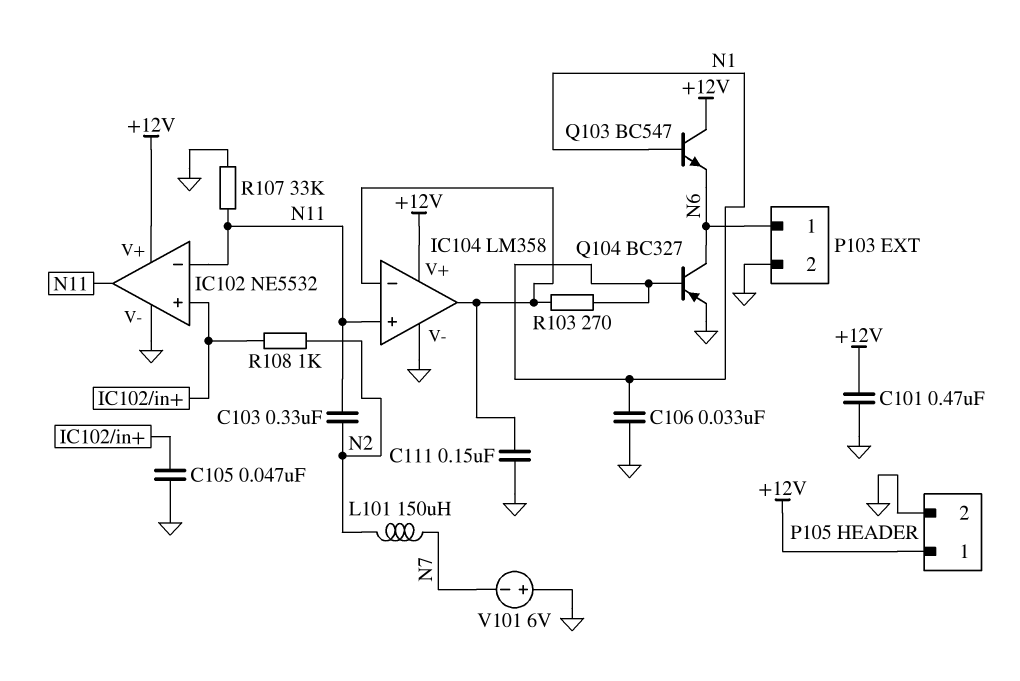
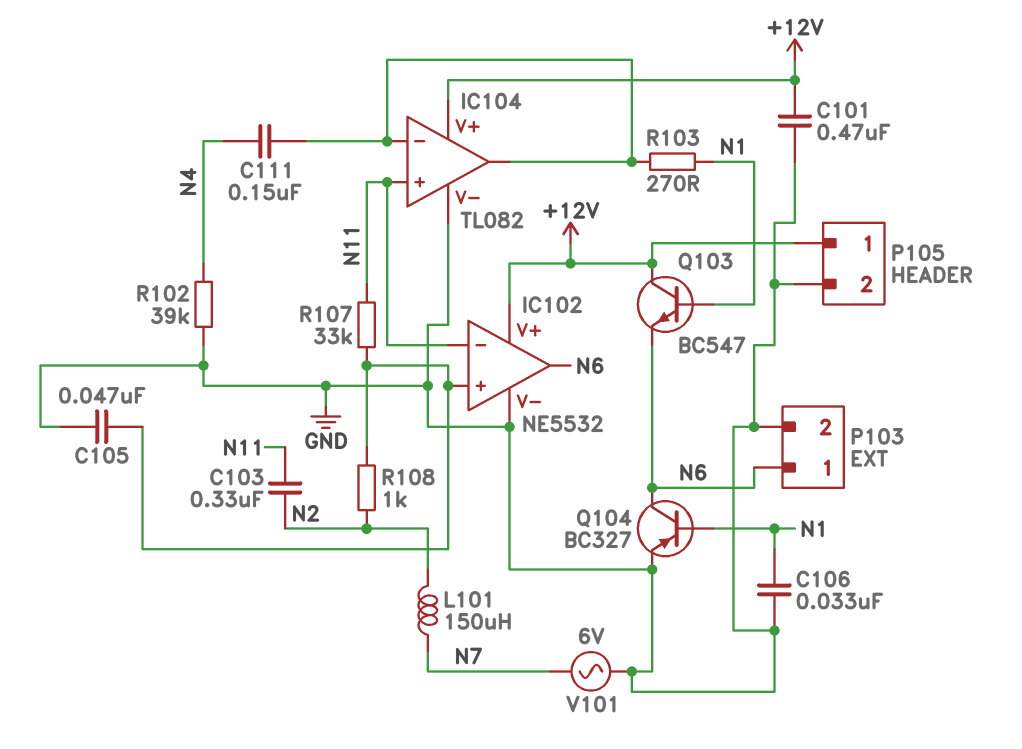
C111: 150nF (GND, IC104/in-) -> 150nF (IC104/in-, N4)
IC102 pin out: N11 -> N6
IC104: LM358 -> TL082
R102: none -> 39k (GND, N4)
R107: 33k (GND, N11) -> 33k (IC102/in+, N11)
V101: 6V (plus GND, minus N7) -> AC 6V (GND, N7)

